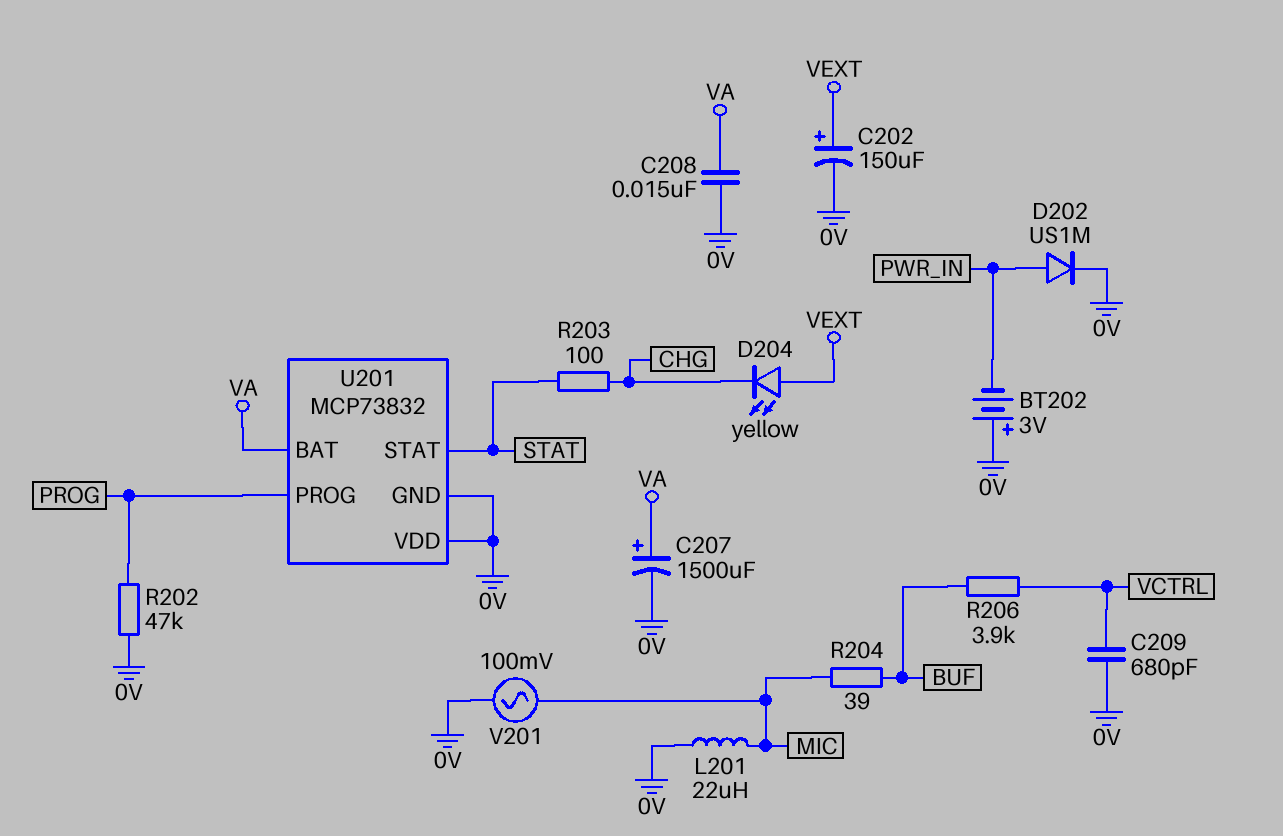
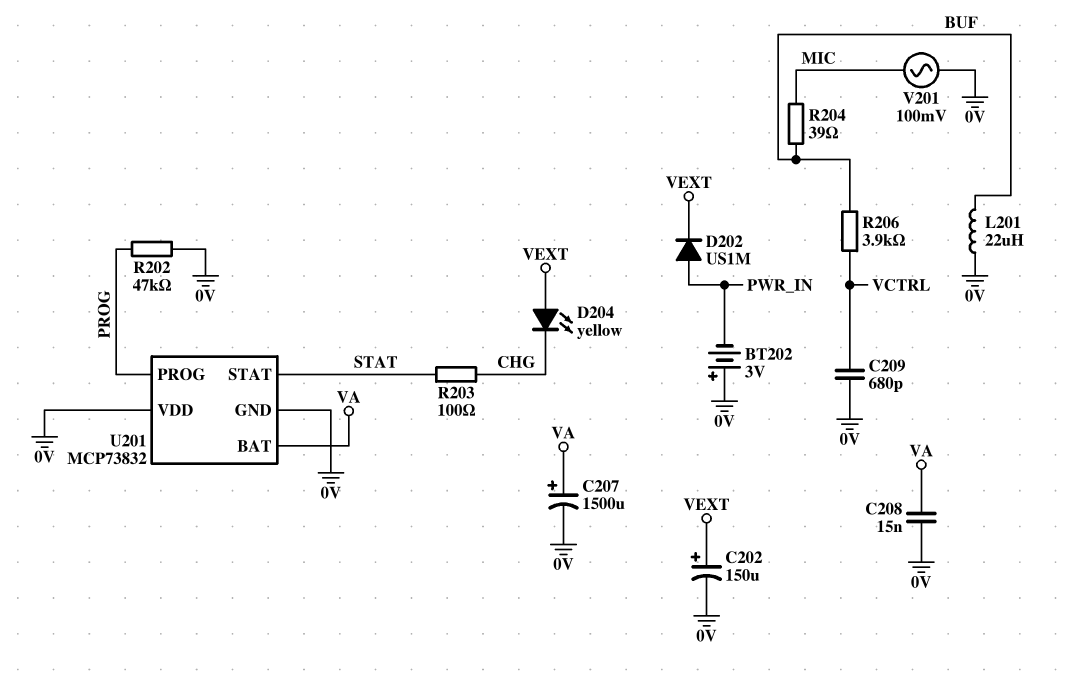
D202: diode US1M (A PWR_IN, K 0V) -> diode US1M (A PWR_IN, K VEXT)
L201: 22uH (0V, MIC) -> 22uH (0V, BUF)

